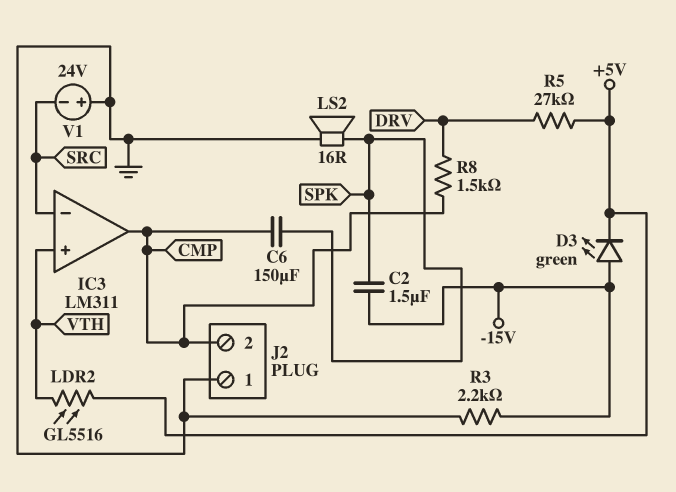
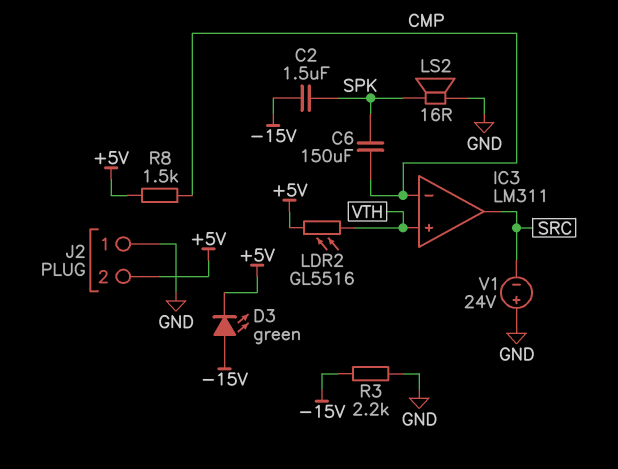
IC3 pin in-: SRC -> CMP
IC3 pin out: CMP -> SRC
J2 pin 2: CMP -> +5V
R5: 27k (+5V, DRV) -> none
R8: 1.5k (CMP, DRV) -> 1.5k (+5V, CMP)

